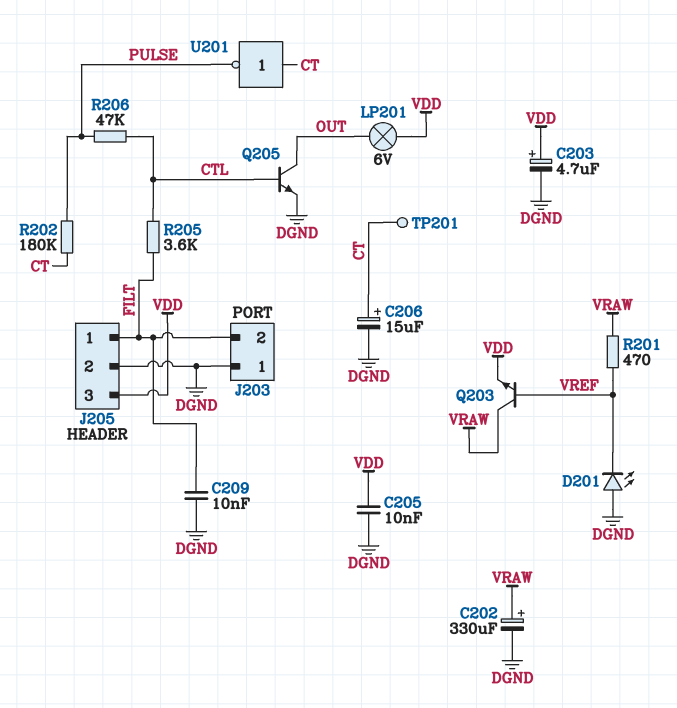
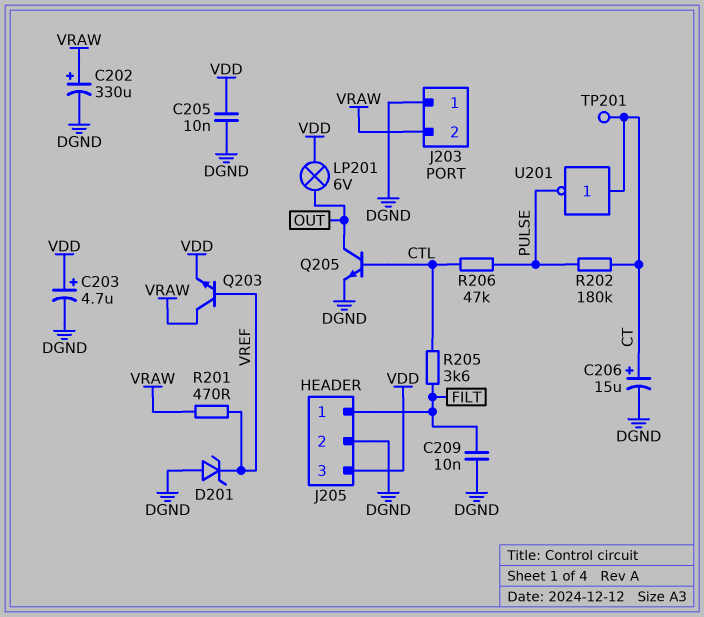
D201: LED (A DGND, K VREF) -> zener (A DGND, K VREF)
J203 pin 2: FILT -> VRAW

